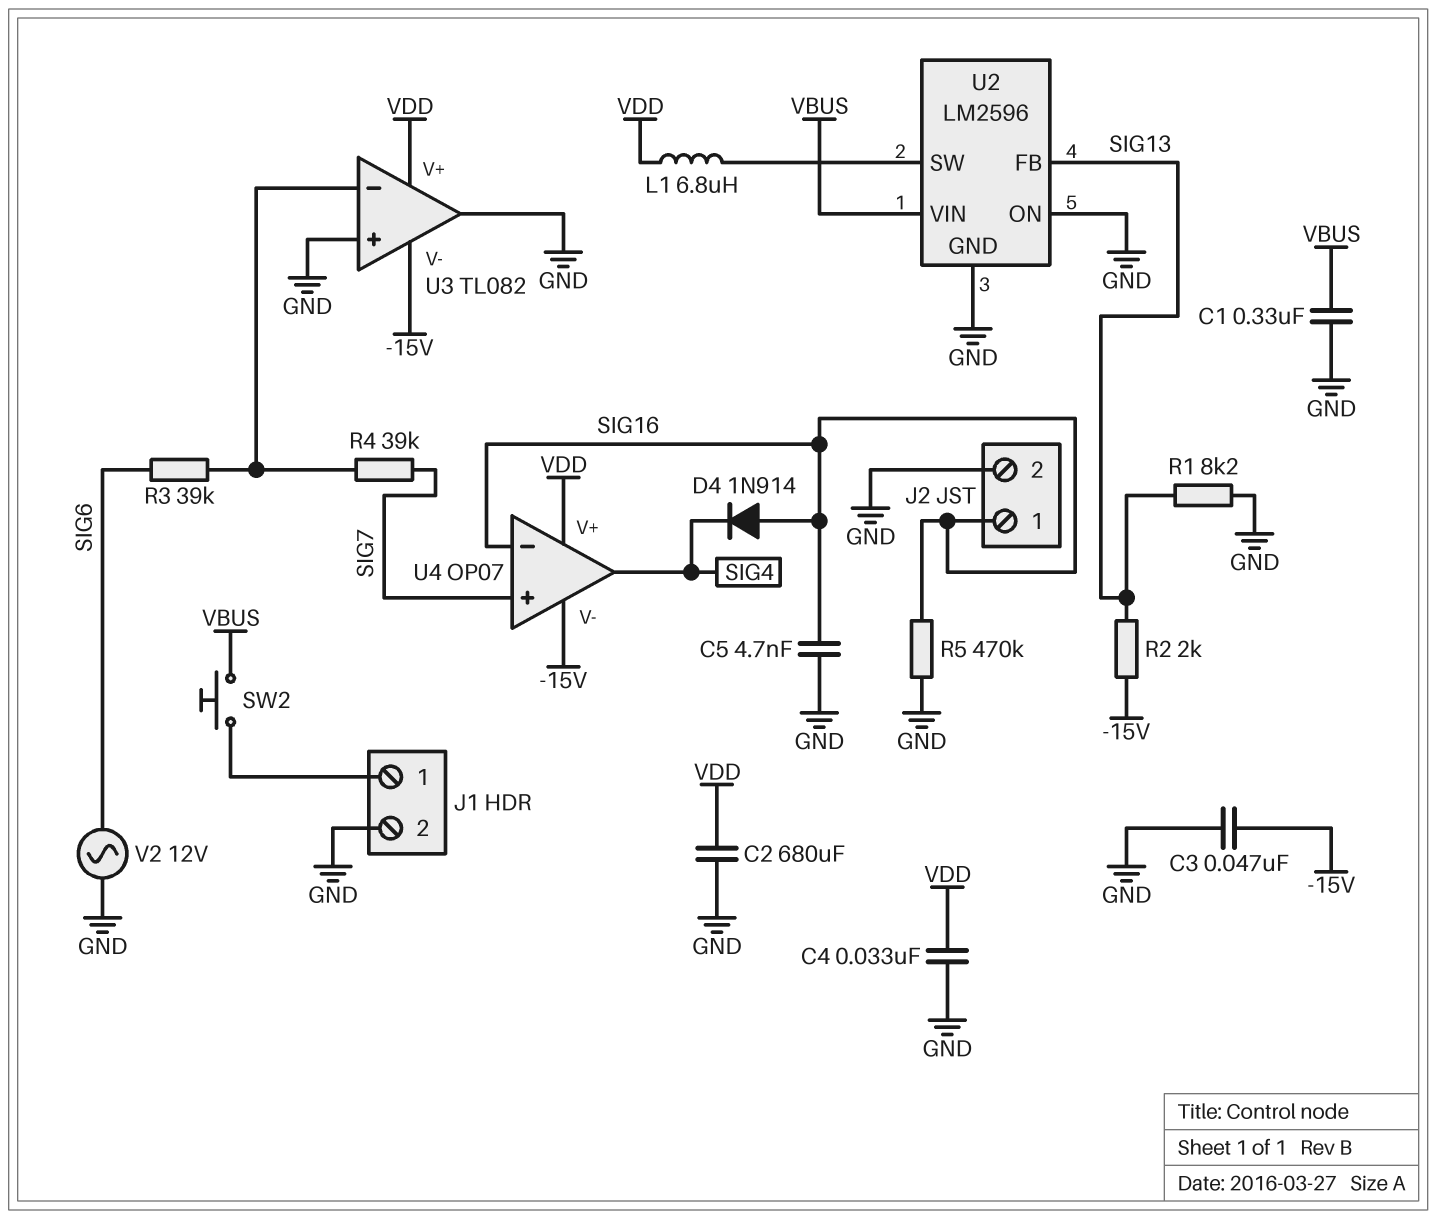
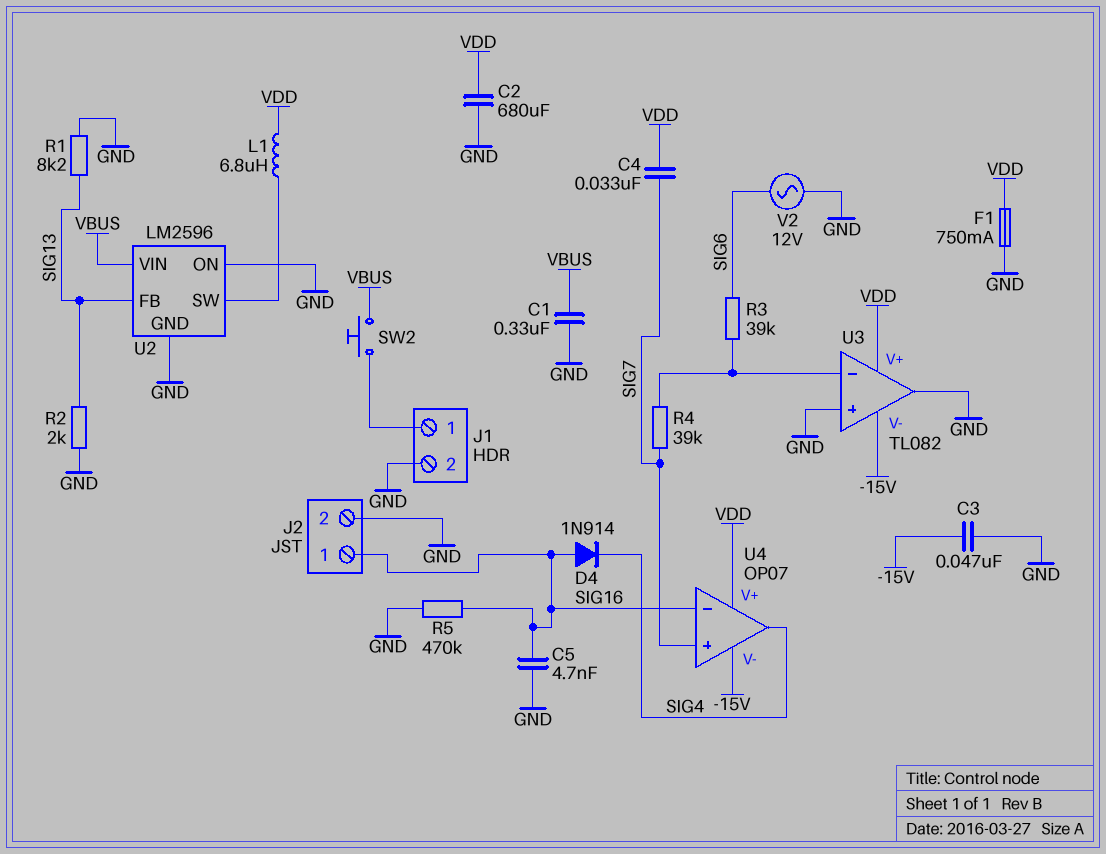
C4: 33nF (GND, VDD) -> 33nF (SIG7, VDD)
F1: none -> 750mA (GND, VDD)
R2: 2k (-15V, SIG13) -> 2k (GND, SIG13)

